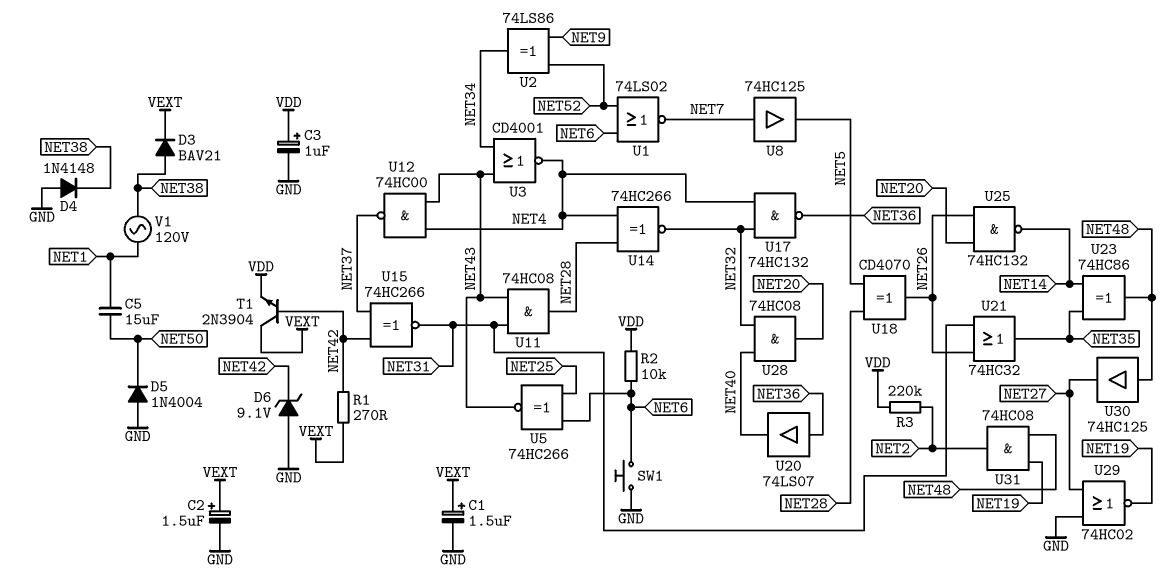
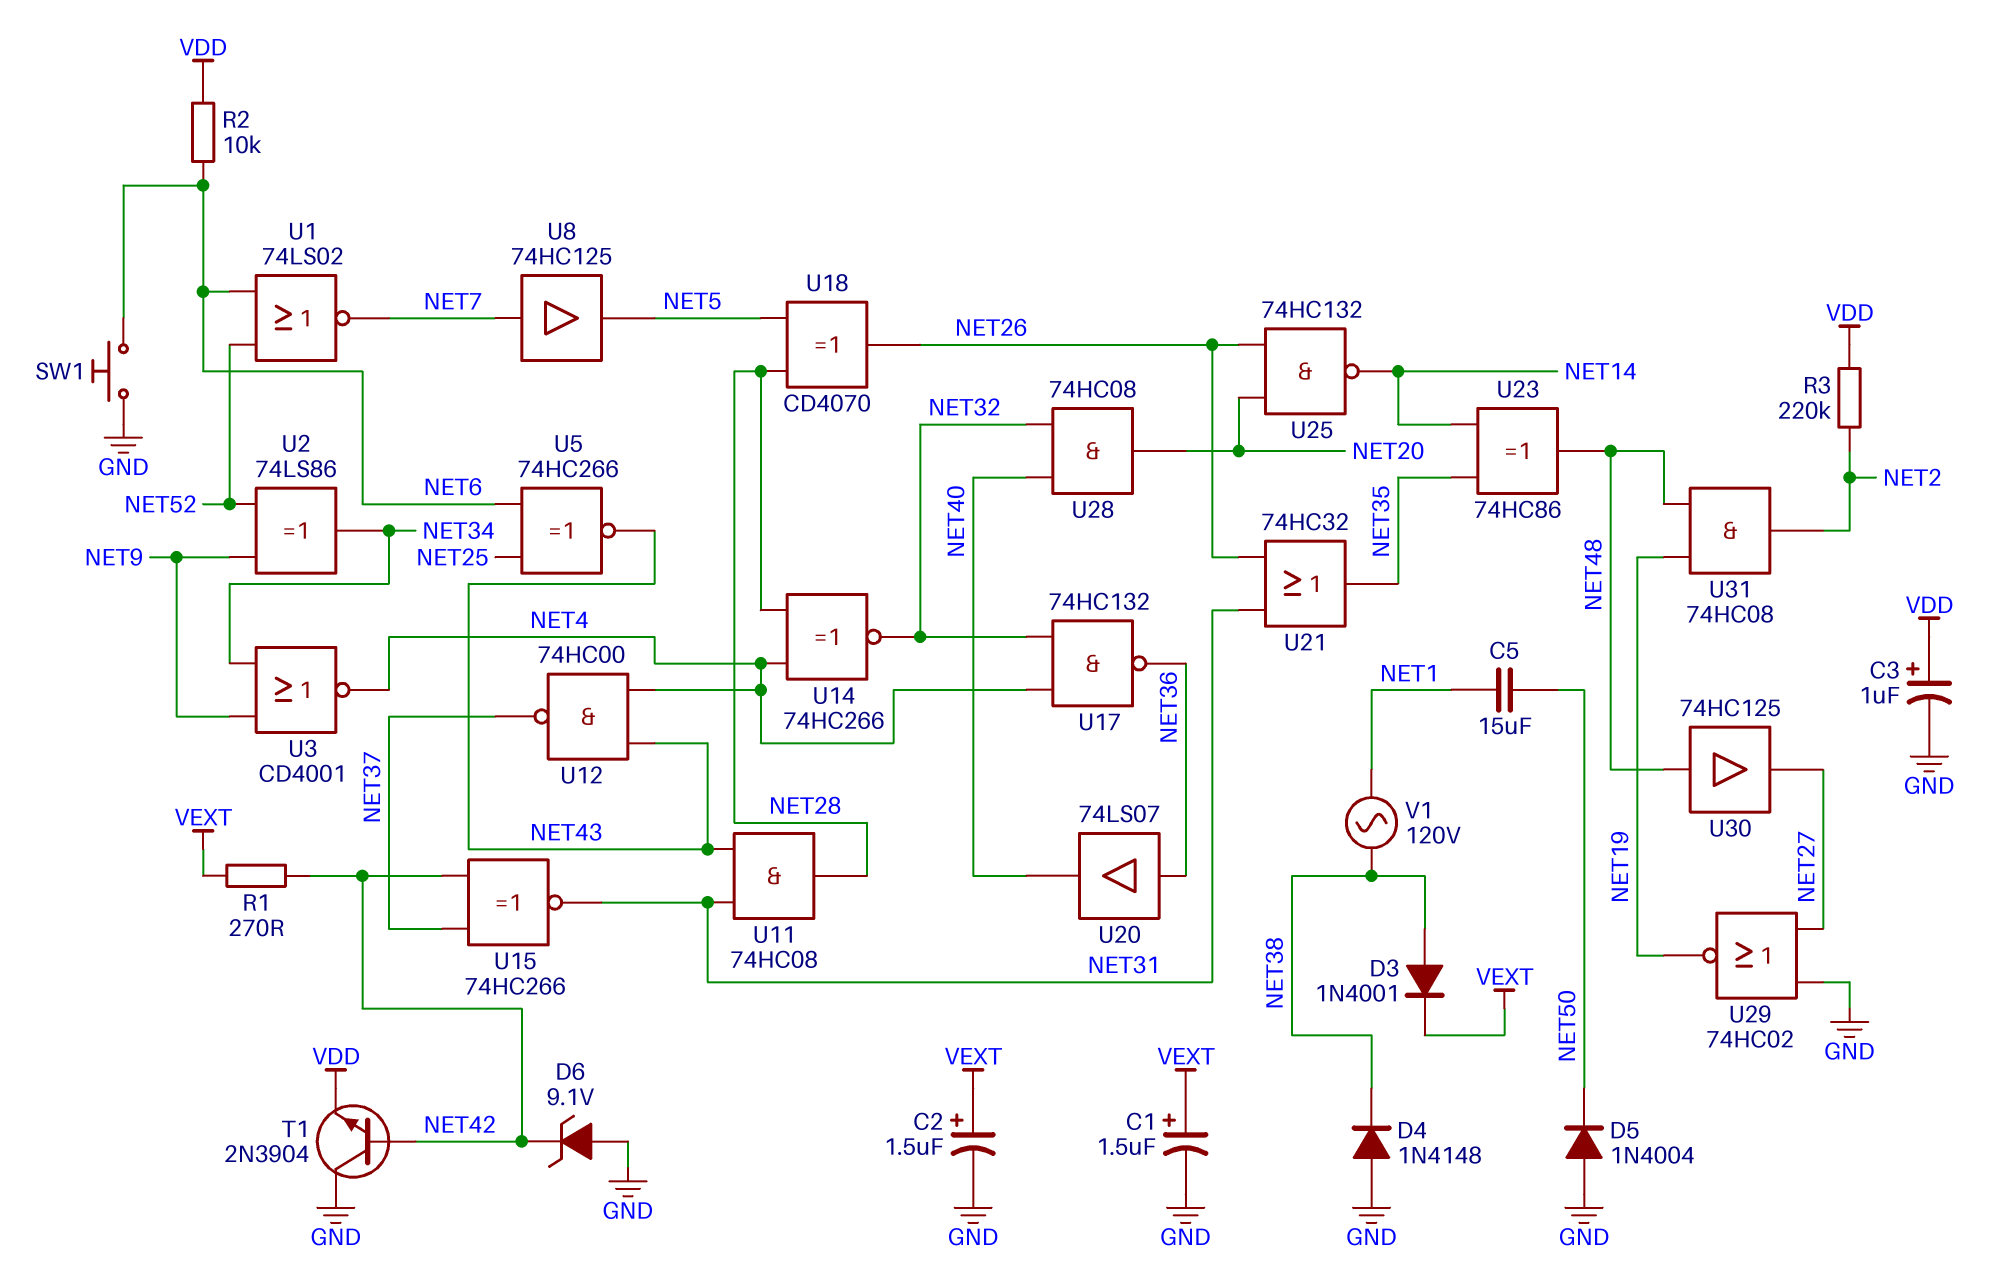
D3: diode BAV21 (A NET38, K VEXT) -> diode 1N4001 (A NET38, K VEXT)
T1: NPN 2N3904 (B NET42, C VEXT, E VDD) -> NPN 2N3904 (B NET42, C GND, E VDD)
U3: NOR CD4001 (in NET34, in NET43, out NET4) -> NOR CD4001 (in NET9, in NET34, out NET4)

